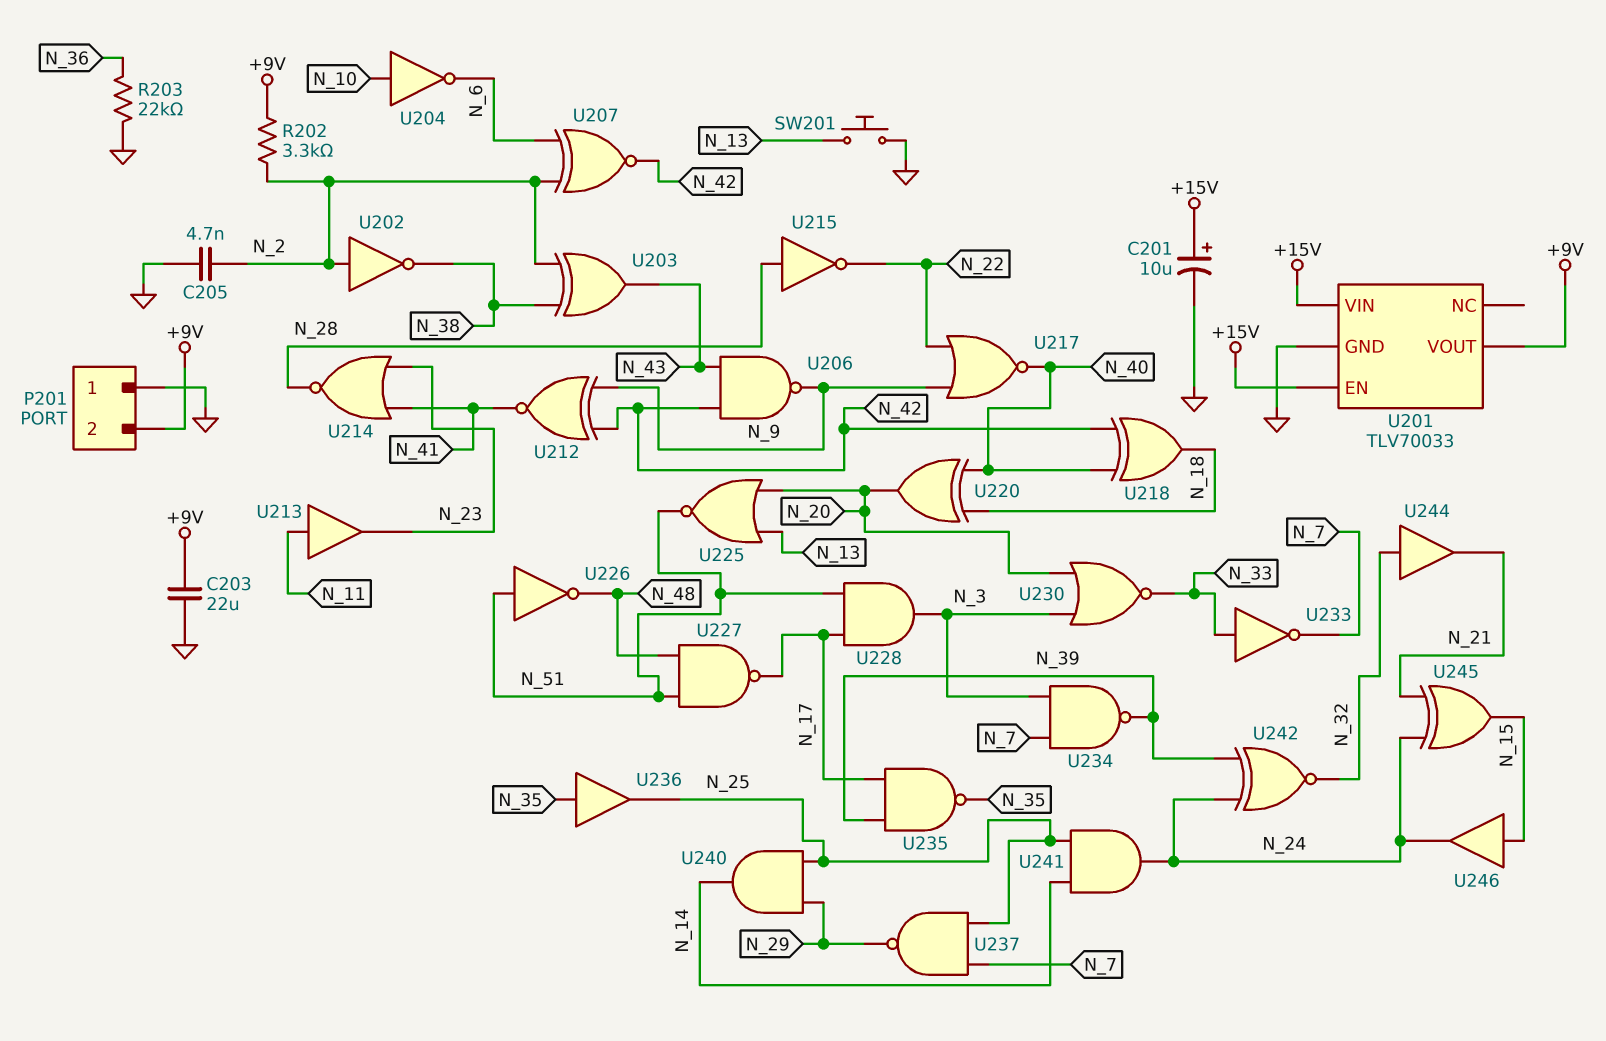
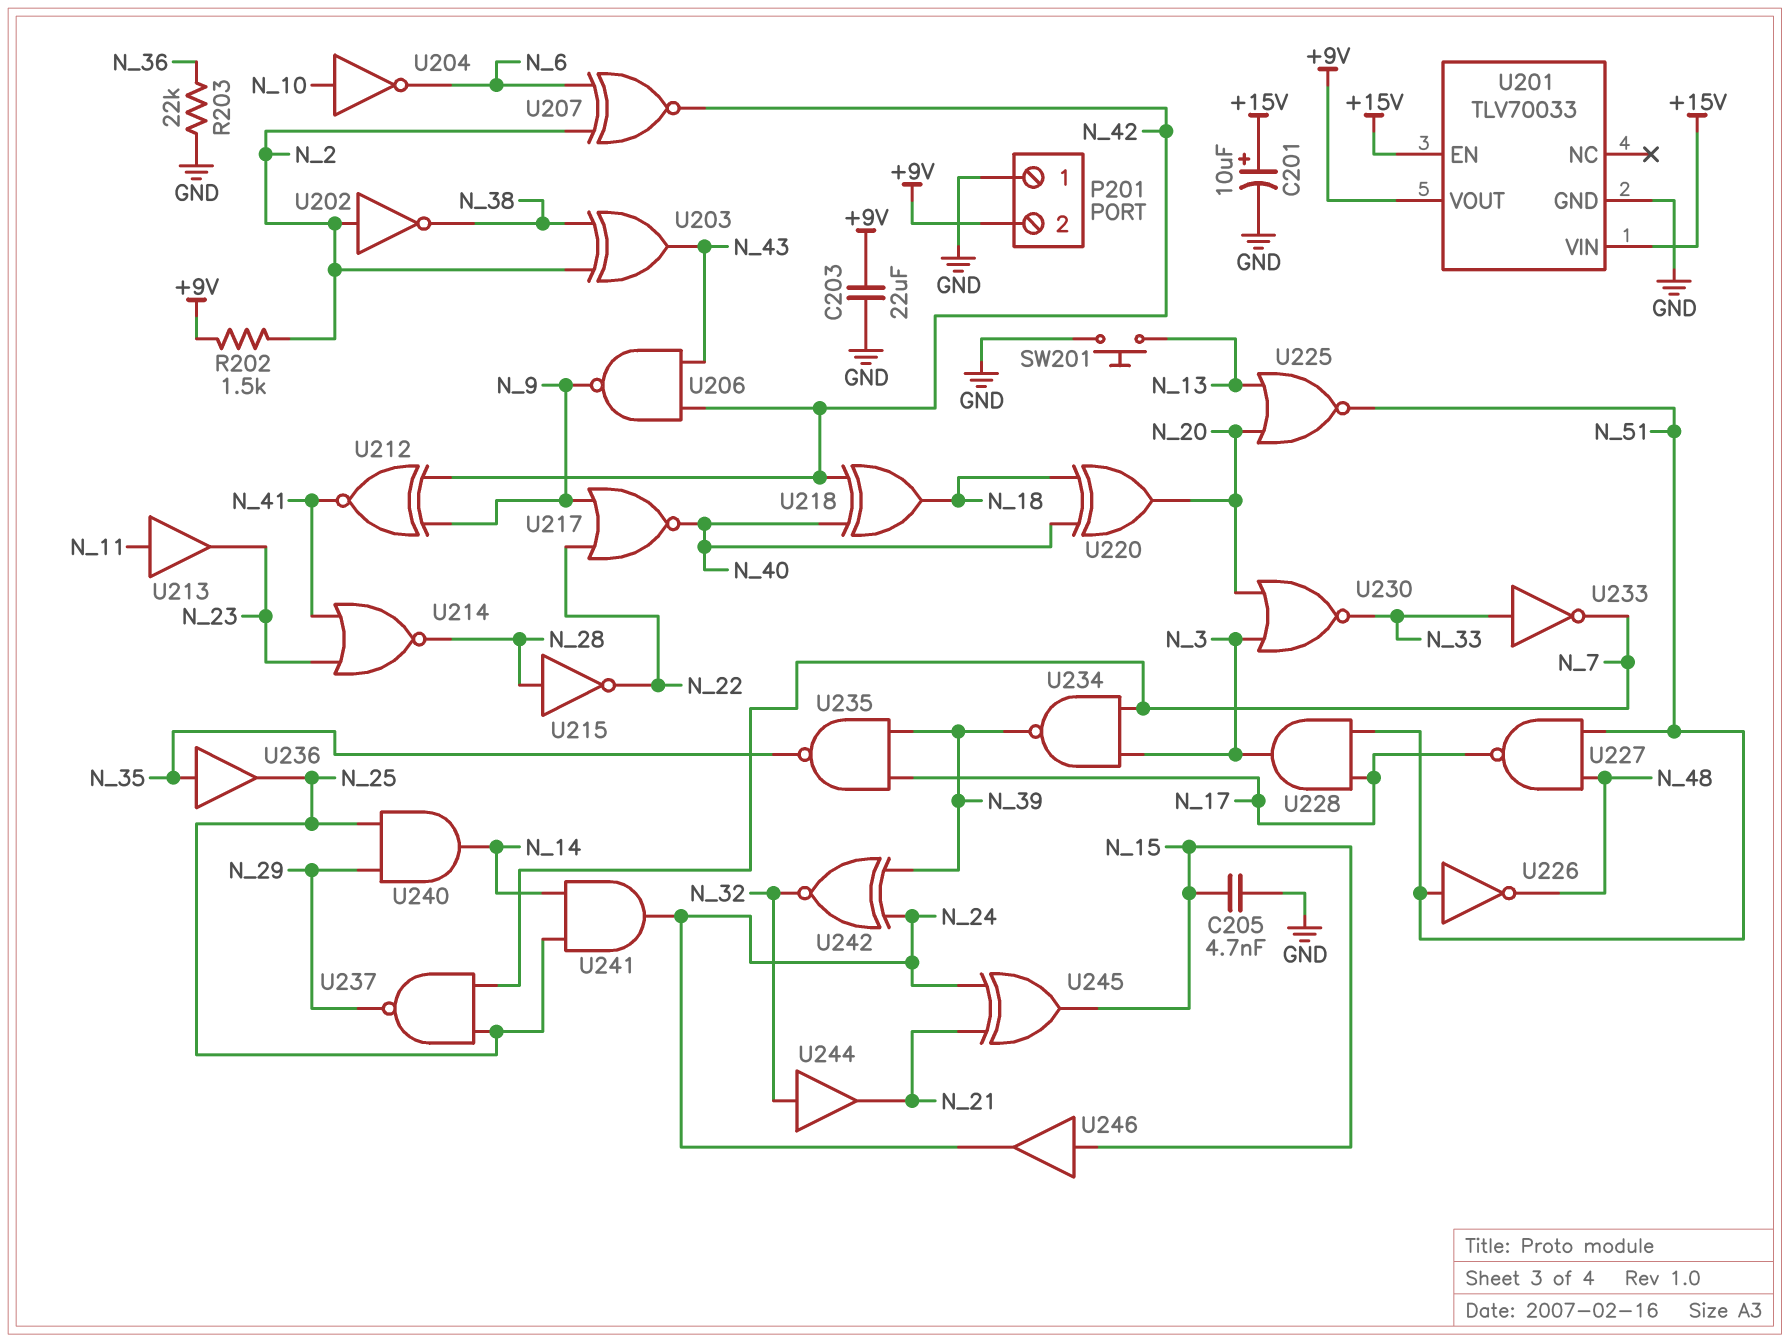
C205: 4.7nF (GND, N_2) -> 4.7nF (GND, N_15)
R202: 3.3k (+9V, N_2) -> 1.5k (+9V, N_2)

